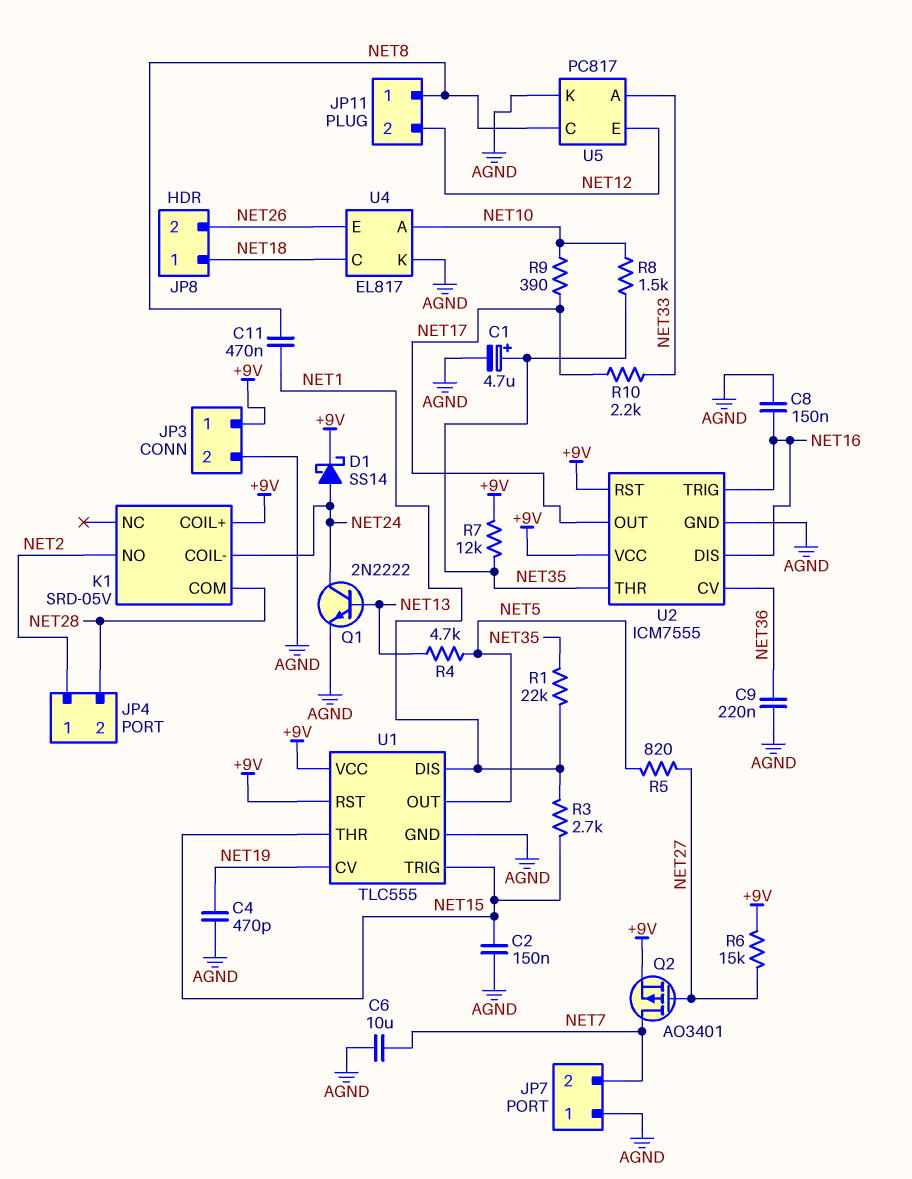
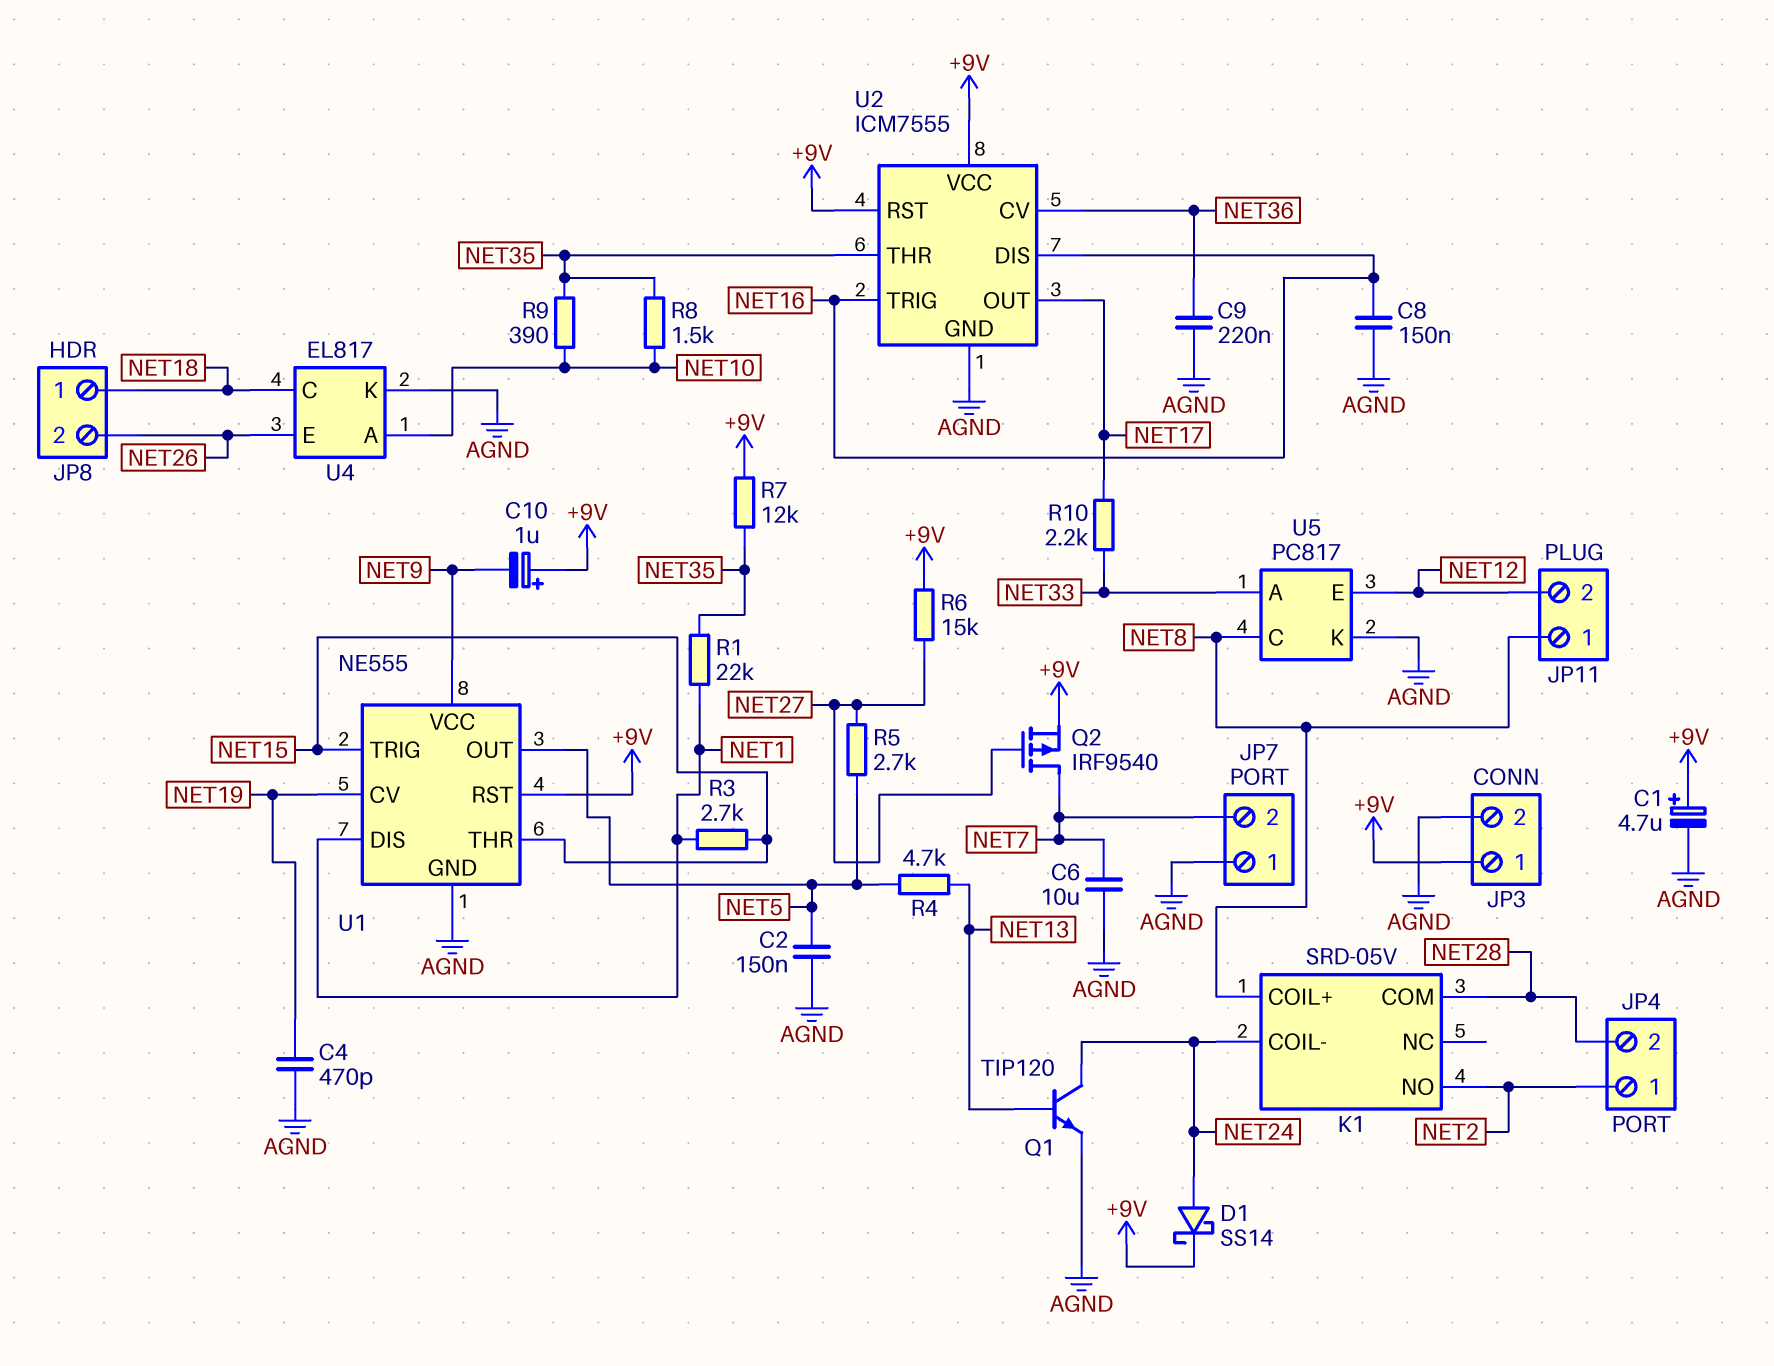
C1: 4.7uF (plus NET35, minus AGND) -> 4.7uF (plus +9V, minus AGND)
C2: 150nF (AGND, NET15) -> 150nF (AGND, NET5)
C10: none -> 1uF (plus +9V, minus NET9)
C11: 470nF (NET1, NET8) -> none
K1 pin COIL+: +9V -> NET8
Q1: NPN 2N2222 (B NET13, C NET24, E AGND) -> NPN TIP120 (B NET13, C NET24, E AGND)
Q2: PMOS AO3401 (G NET27, D NET7, S +9V) -> PMOS IRF9540 (G NET27, D NET7, S +9V)
R5: 820 (NET5, NET27) -> 2.7k (NET5, NET27)
R9: 390 (NET10, NET17) -> 390 (NET10, NET35)
U1: TLC555 -> NE555
U1 pin VCC: +9V -> NET9

